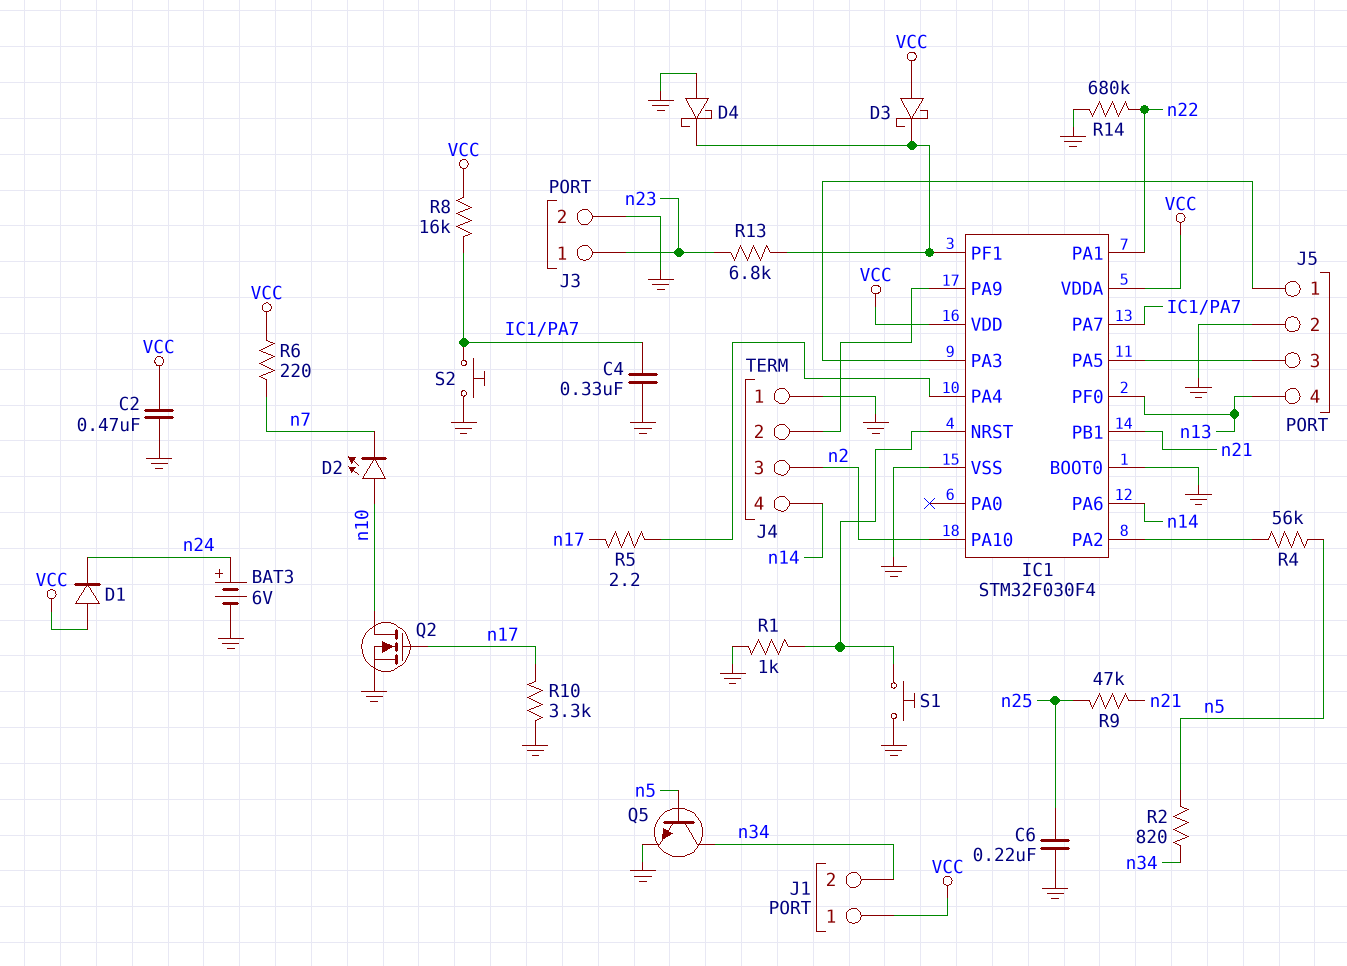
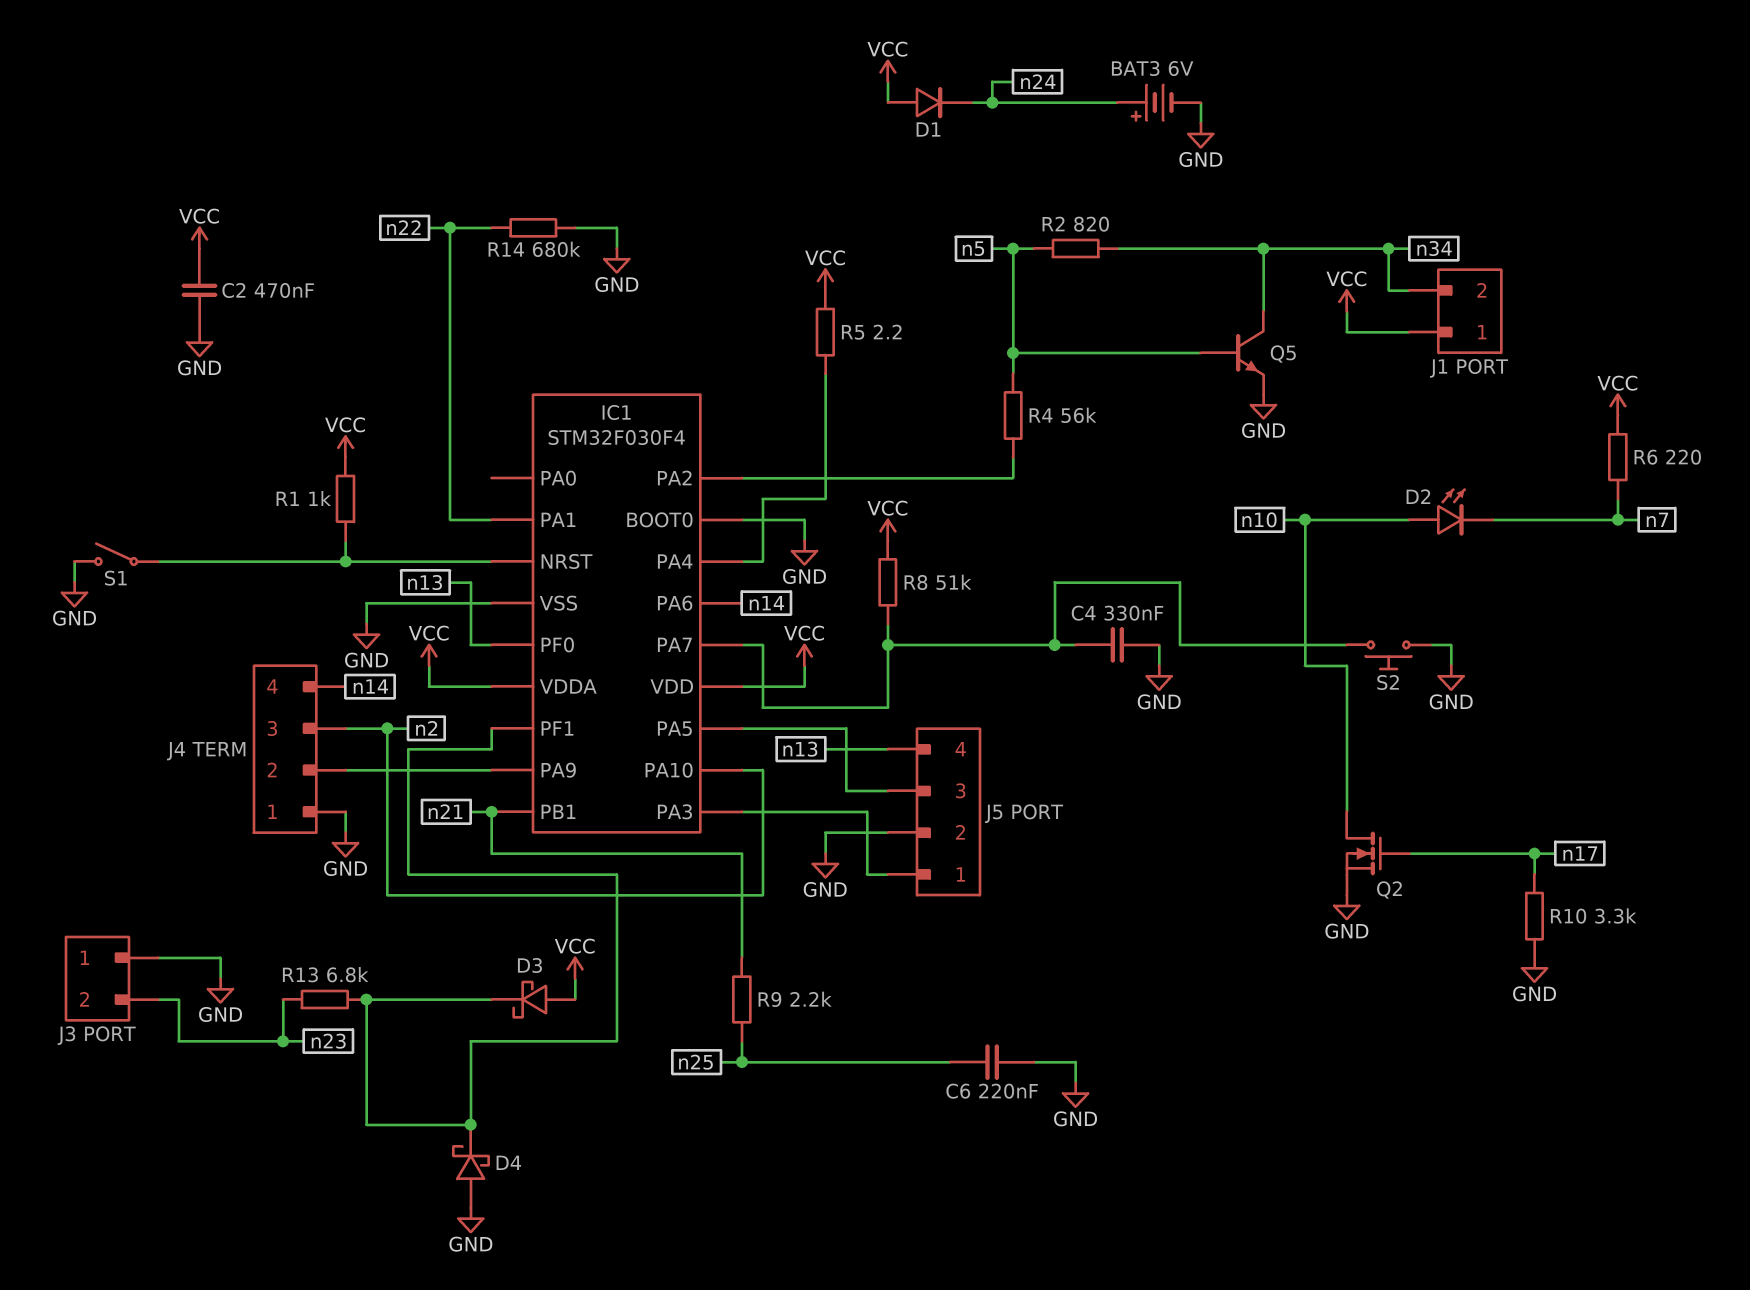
J3 pin 1: n23 -> GND
J3 pin 2: GND -> n23
R1: 1k (GND, IC1/NRST) -> 1k (IC1/NRST, VCC)
R5: 2.2 (IC1/PA4, n17) -> 2.2 (IC1/PA4, VCC)
R8: 16k (IC1/PA7, VCC) -> 51k (IC1/PA7, VCC)
R9: 47k (n21, n25) -> 2.2k (n21, n25)
S1: button (GND, IC1/NRST) -> switch (GND, IC1/NRST)

